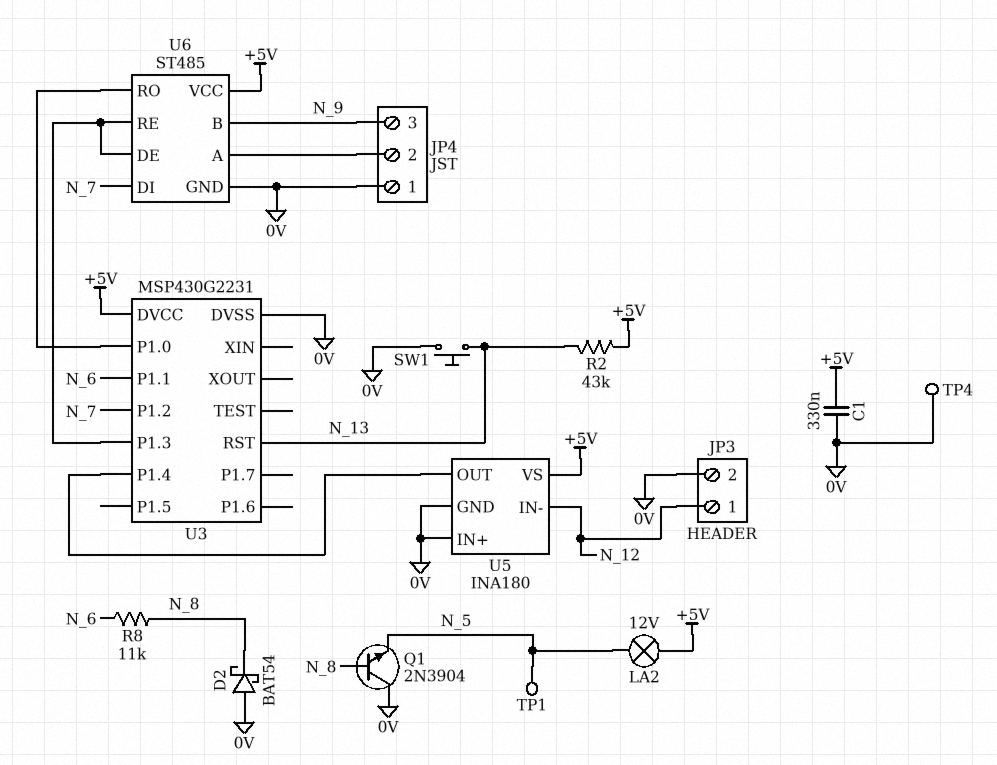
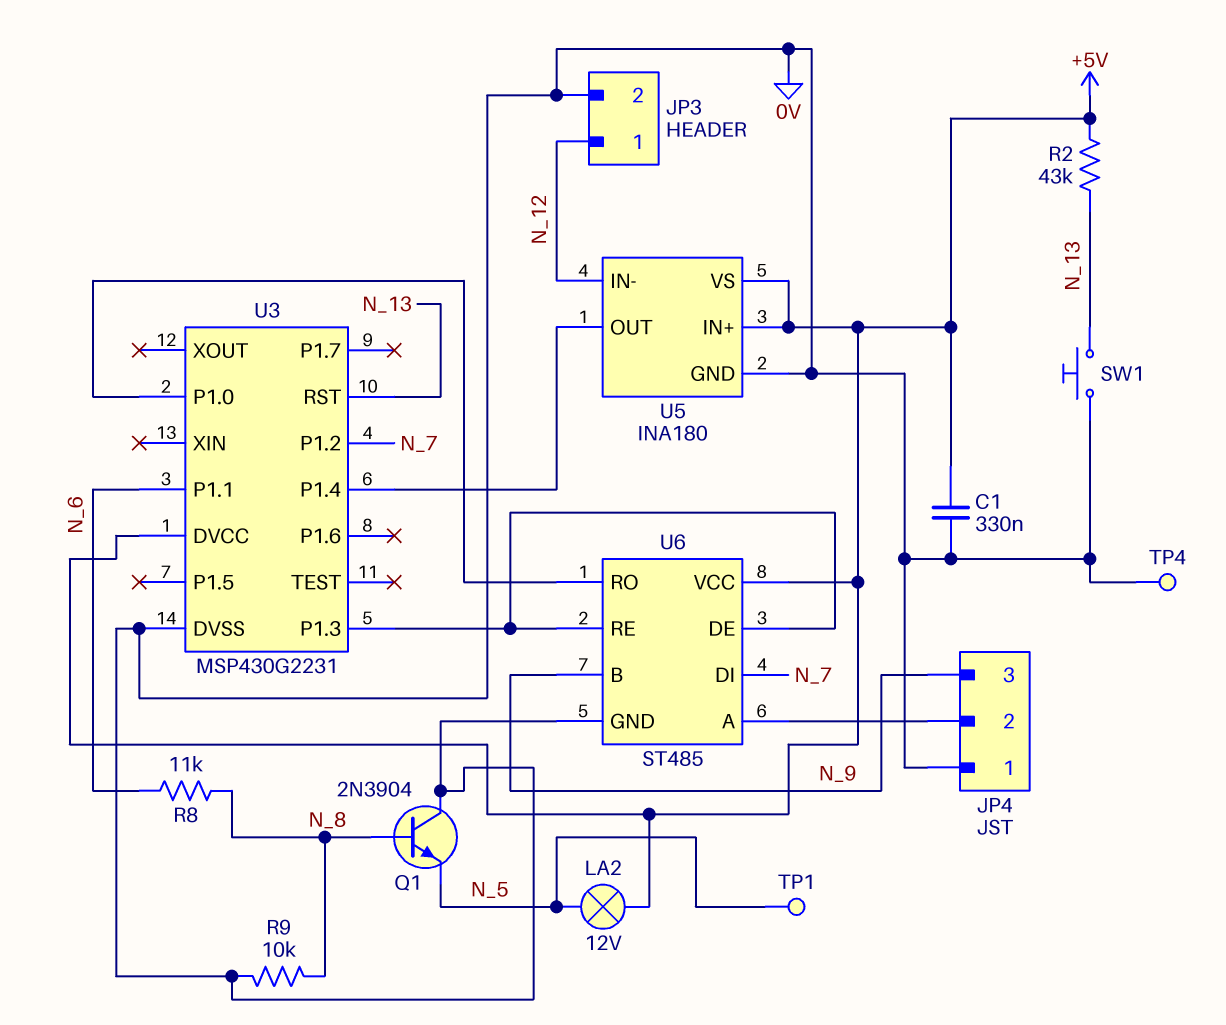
D2: schottky BAT54 (A 0V, K N_8) -> none
R9: none -> 10k (0V, N_8)
U5 pin IN+: 0V -> +5V

